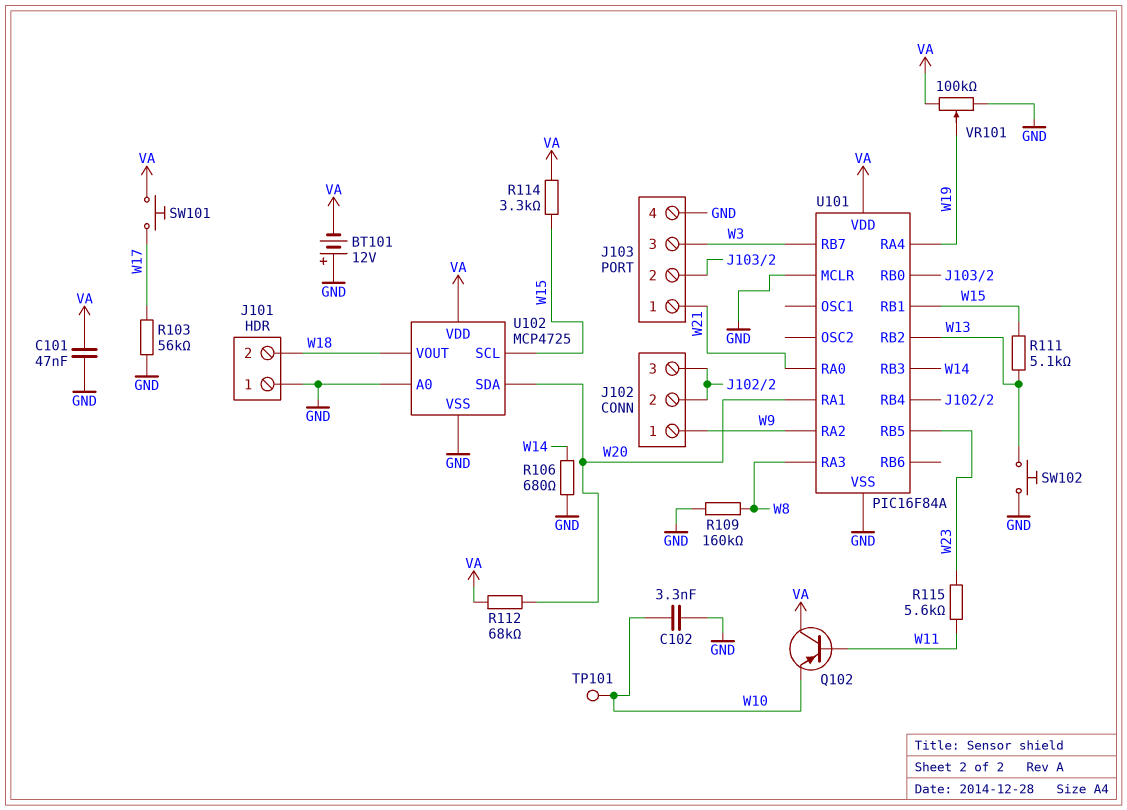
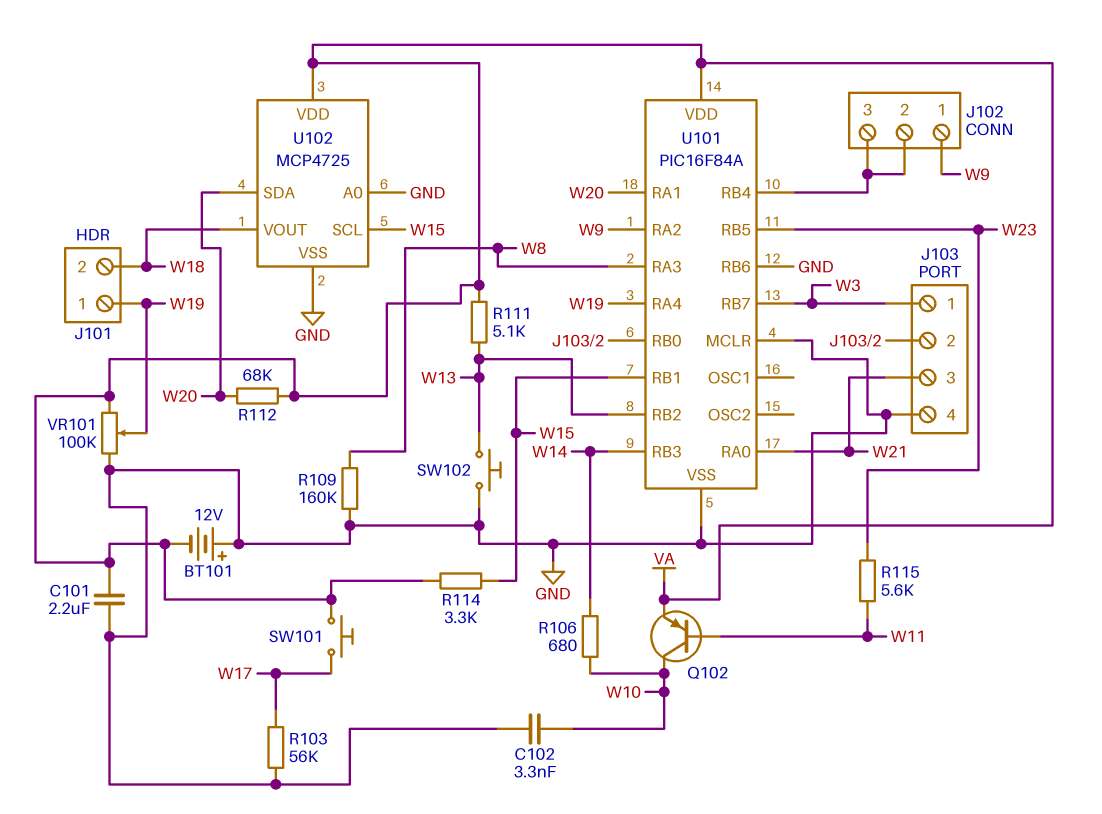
C101: 47nF (GND, VA) -> 2.2uF (GND, VA)
J101 pin 1: GND -> W19
J103 pin 1: W21 -> W3
J103 pin 3: W3 -> W21
Q102: PNP (B W11, C VA, E W10) -> PNP (B W11, C W10, E VA)
R106: 680 (GND, W14) -> 680 (W10, W14)
R111: 5.1k (W13, W15) -> 5.1k (VA, W13)
TP101: test point (W10) -> none
U101 pin RB6: none -> GND

